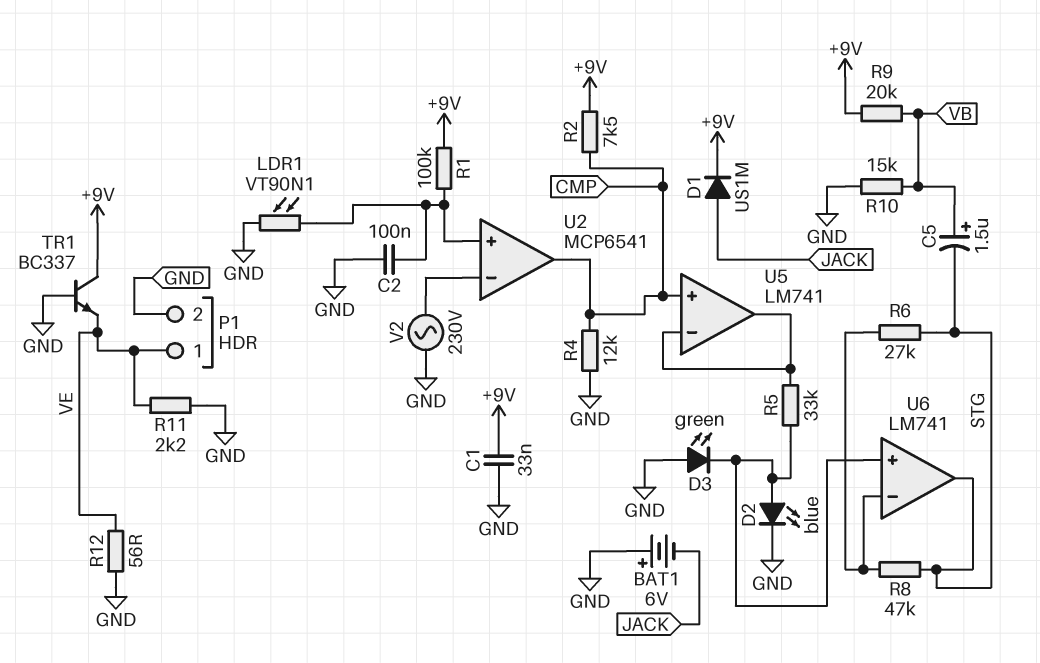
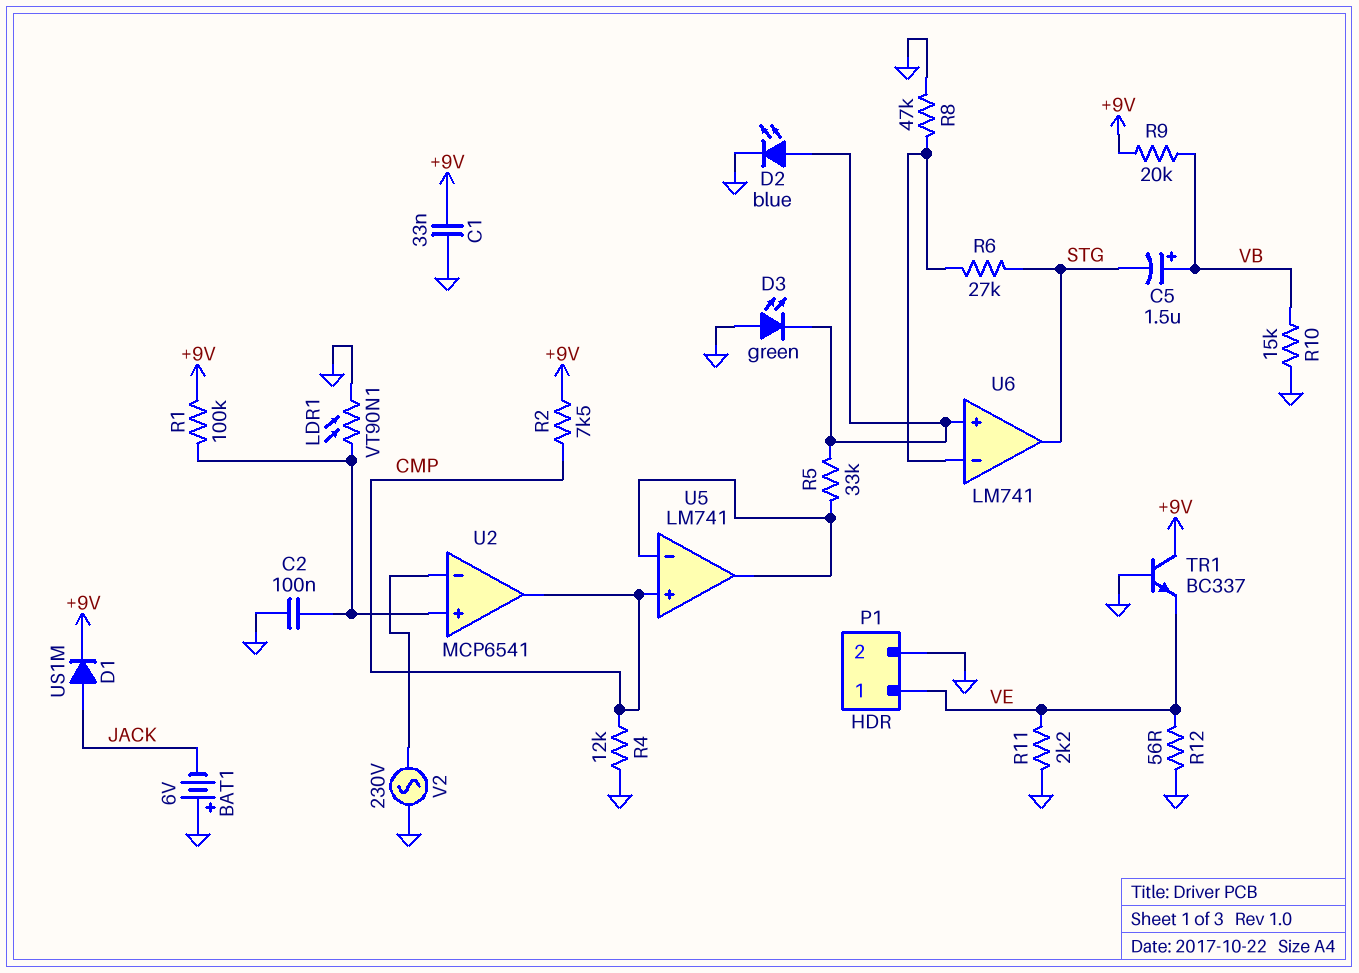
R8: 47k (STG, U6/in-) -> 47k (GND, U6/in-)

